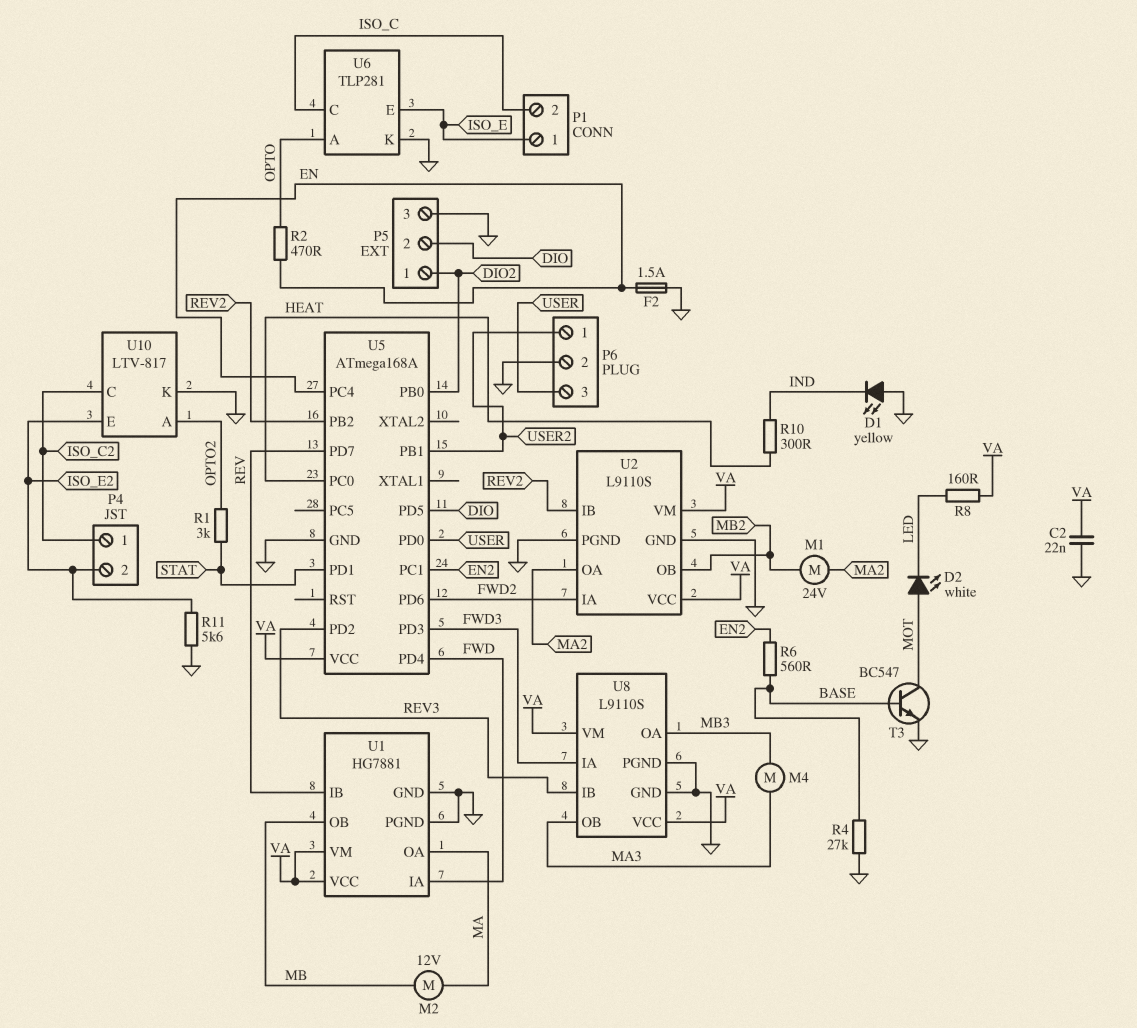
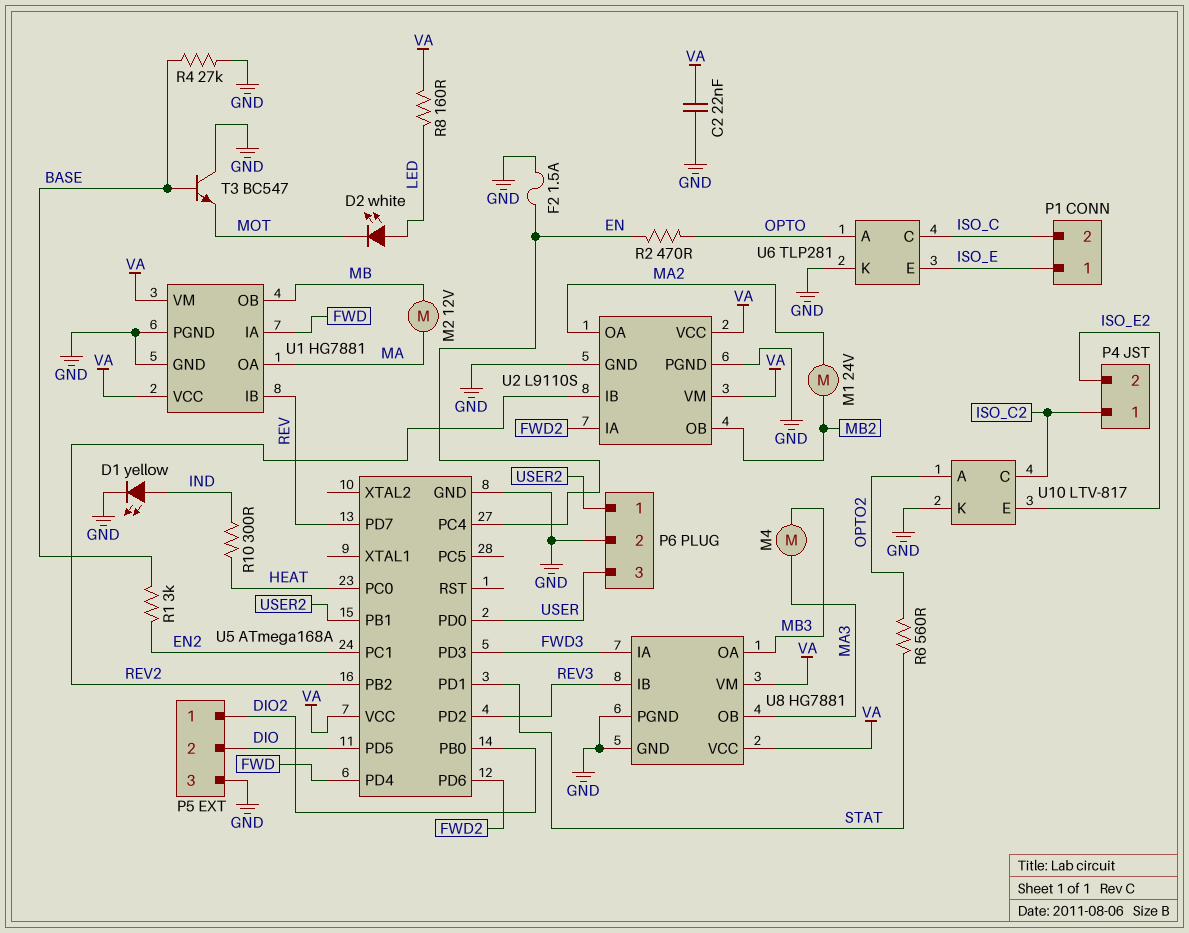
D1: LED yellow (A GND, K IND) -> LED yellow (A IND, K GND)
D2: LED white (A MOT, K LED) -> LED white (A LED, K MOT)
R1: 3k (OPTO2, STAT) -> 3k (BASE, EN2)
R6: 560 (BASE, EN2) -> 560 (OPTO2, STAT)
R11: 5.6k (GND, ISO_E2) -> none
T3: NPN BC547 (B BASE, C MOT, E GND) -> NPN BC547 (B BASE, C GND, E MOT)
U8: L9110S -> HG7881

